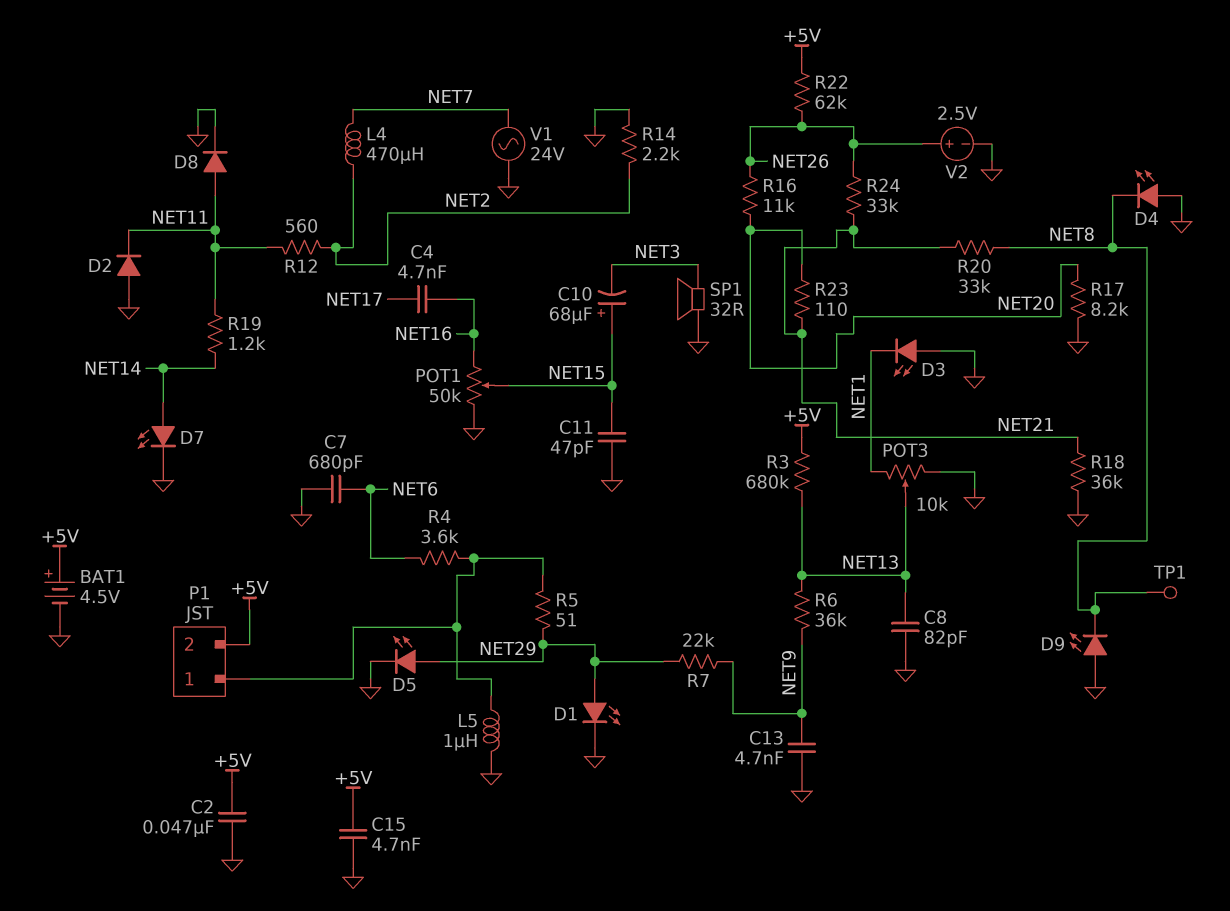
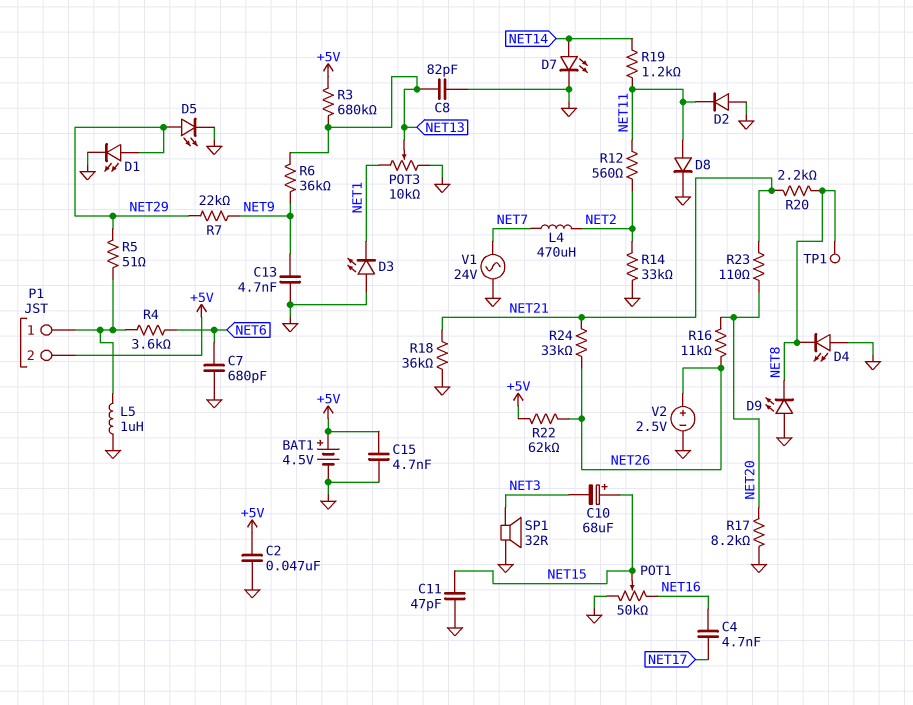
R14: 2.2k (GND, NET2) -> 33k (GND, NET2)
R20: 33k (NET8, NET21) -> 2.2k (NET8, NET21)

